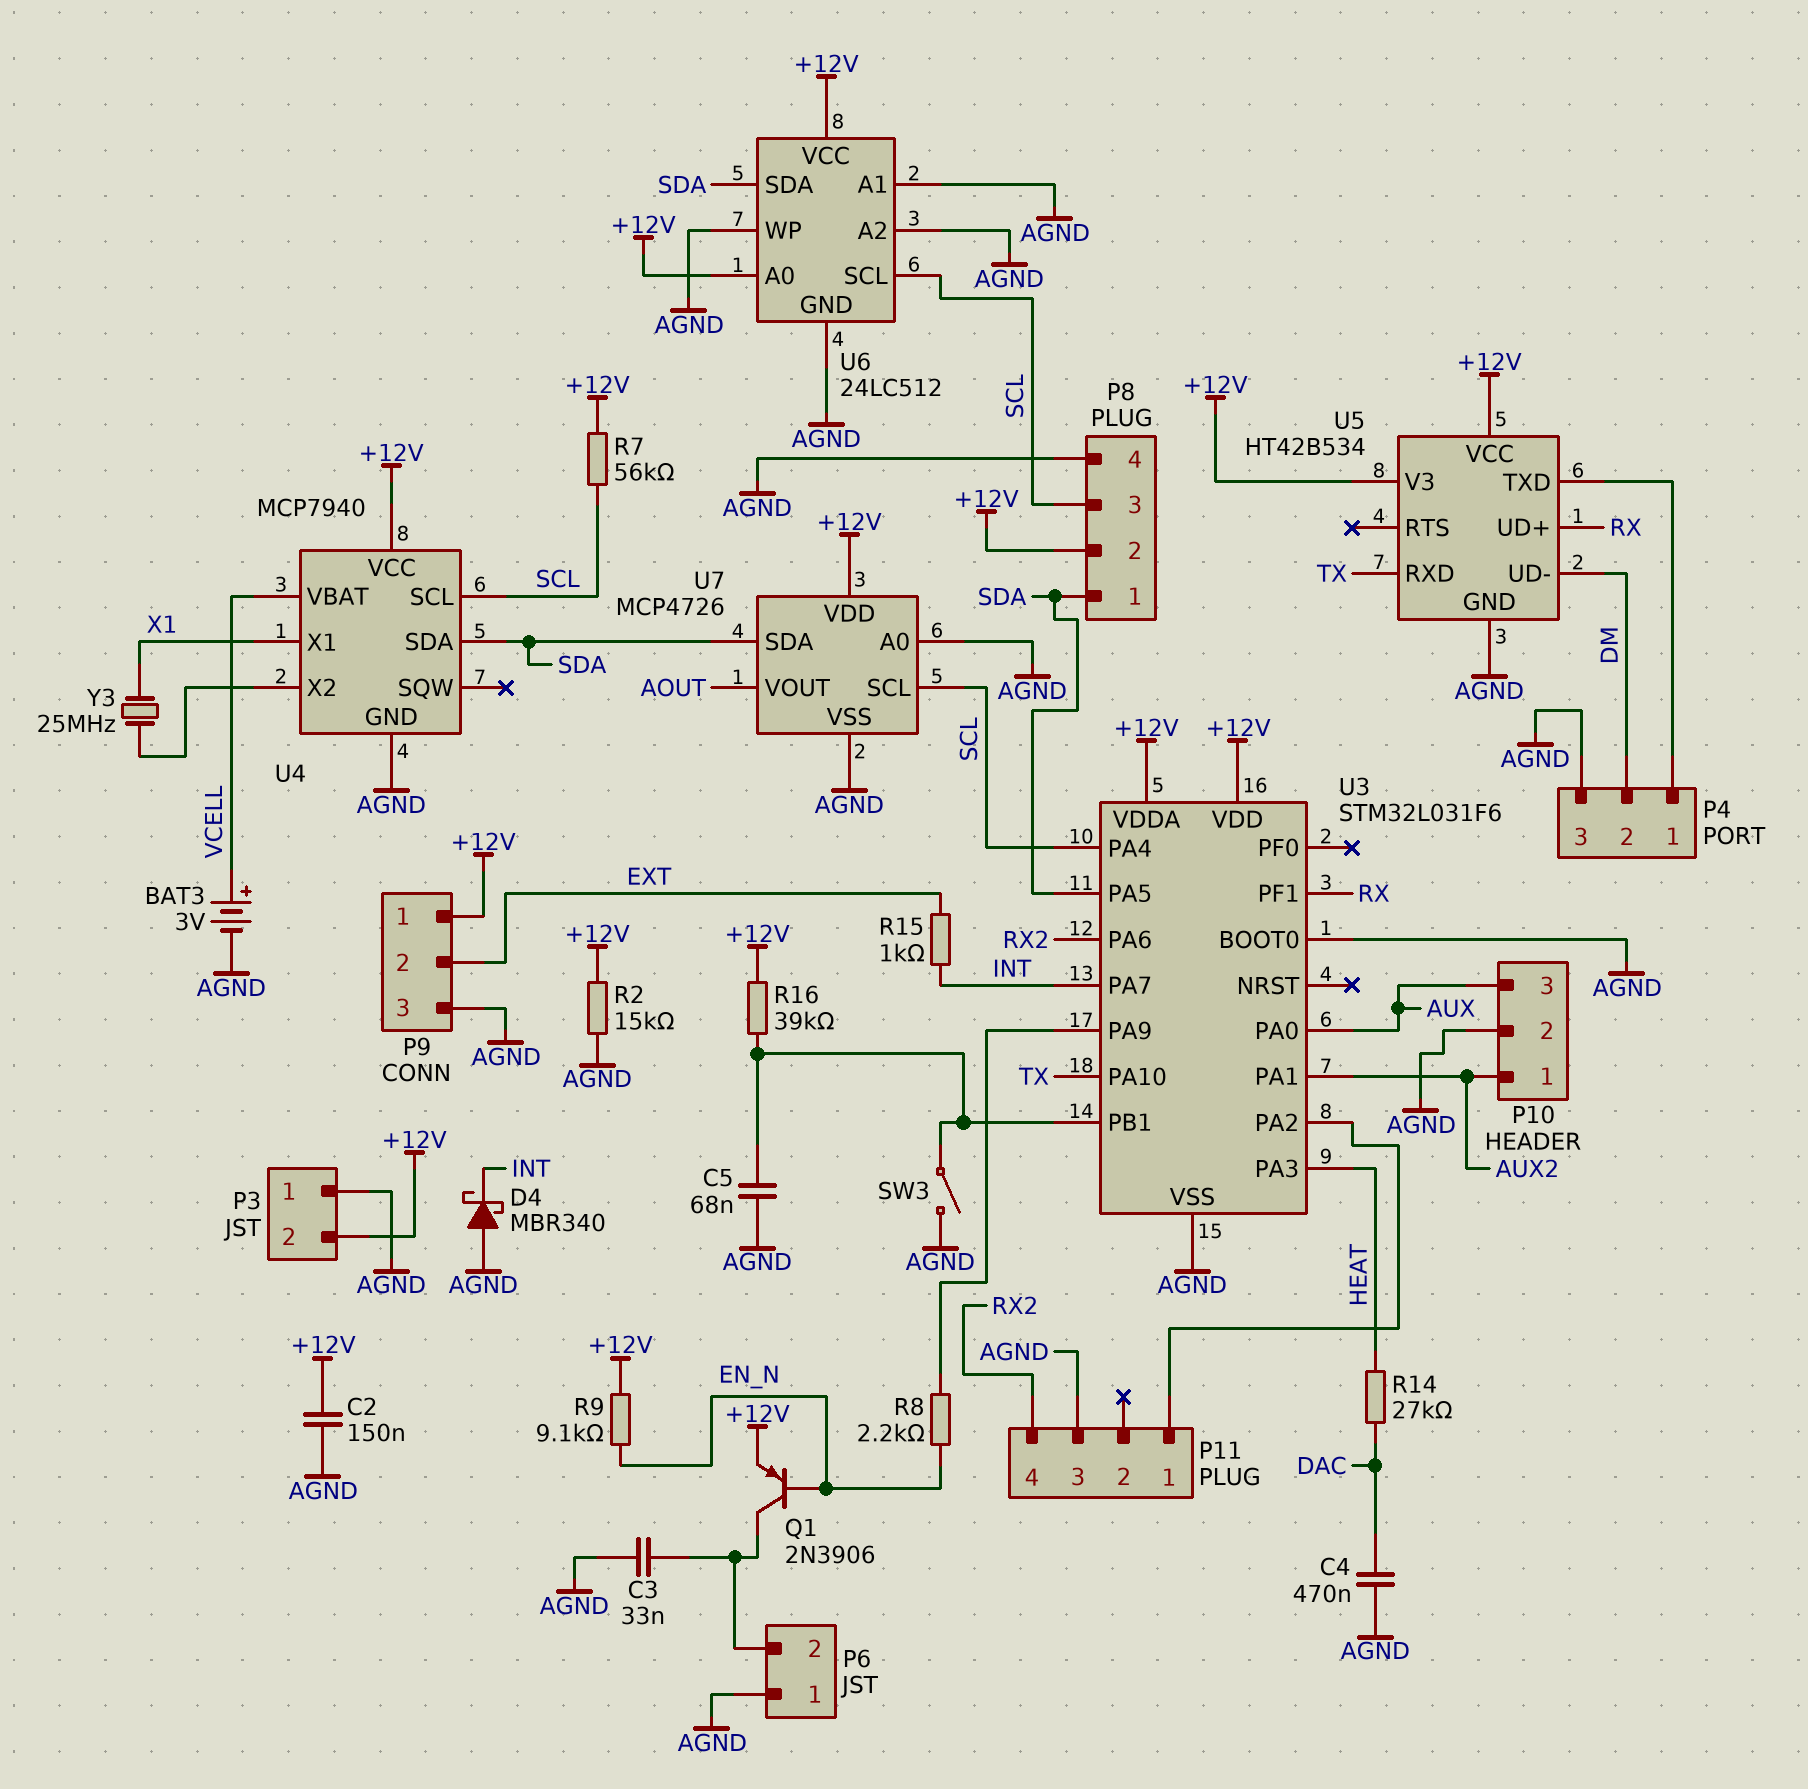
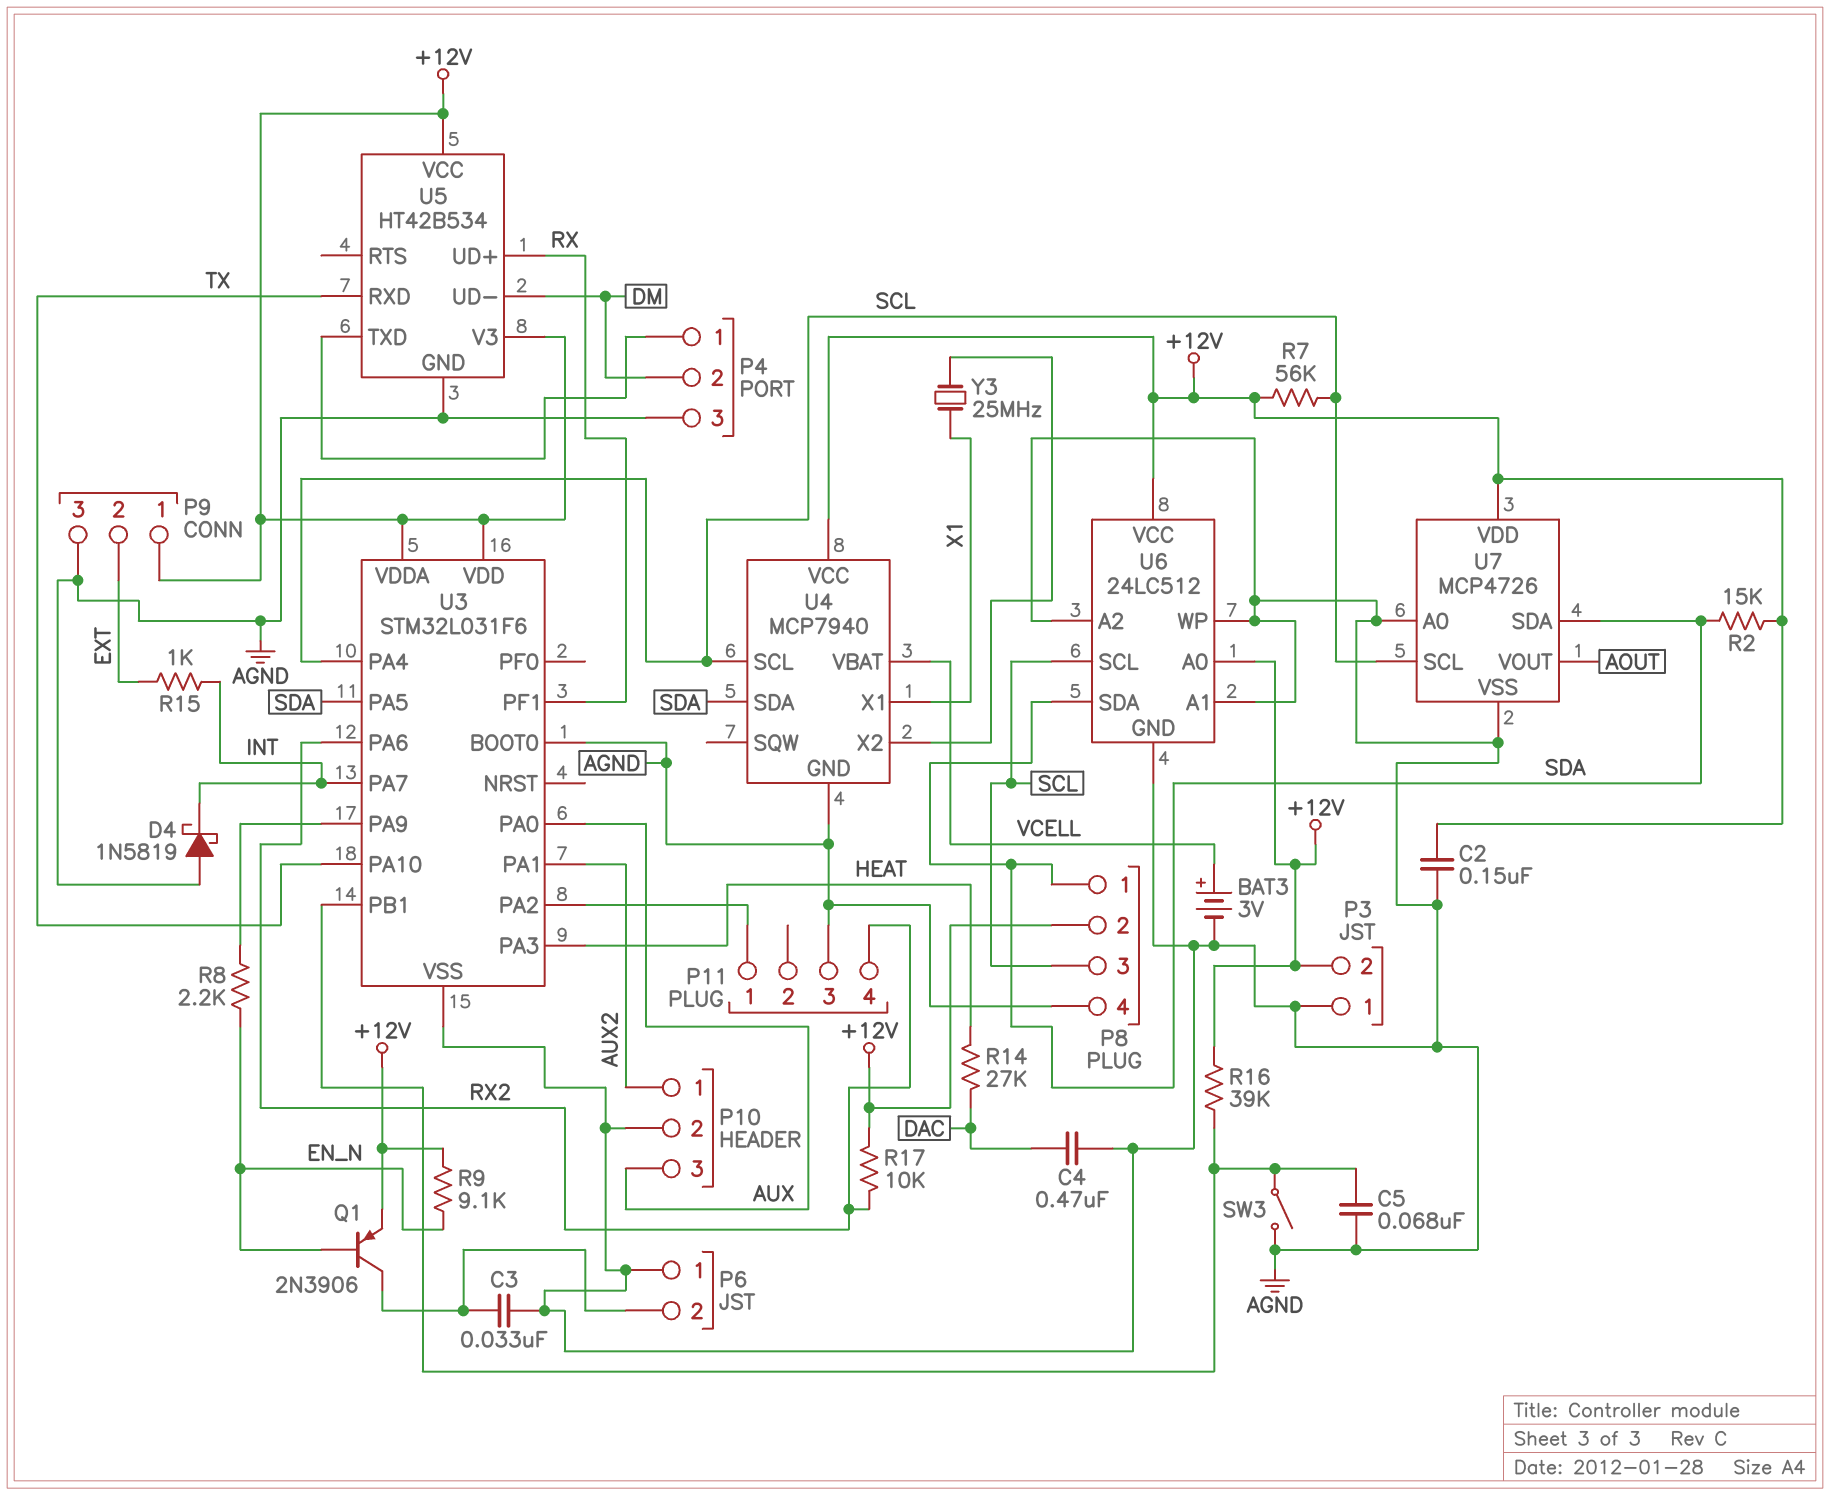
D4: schottky MBR340 (A AGND, K INT) -> schottky 1N5819 (A AGND, K INT)
R2: 15k (+12V, AGND) -> 15k (+12V, SDA)
R17: none -> 10k (+12V, RX2)

